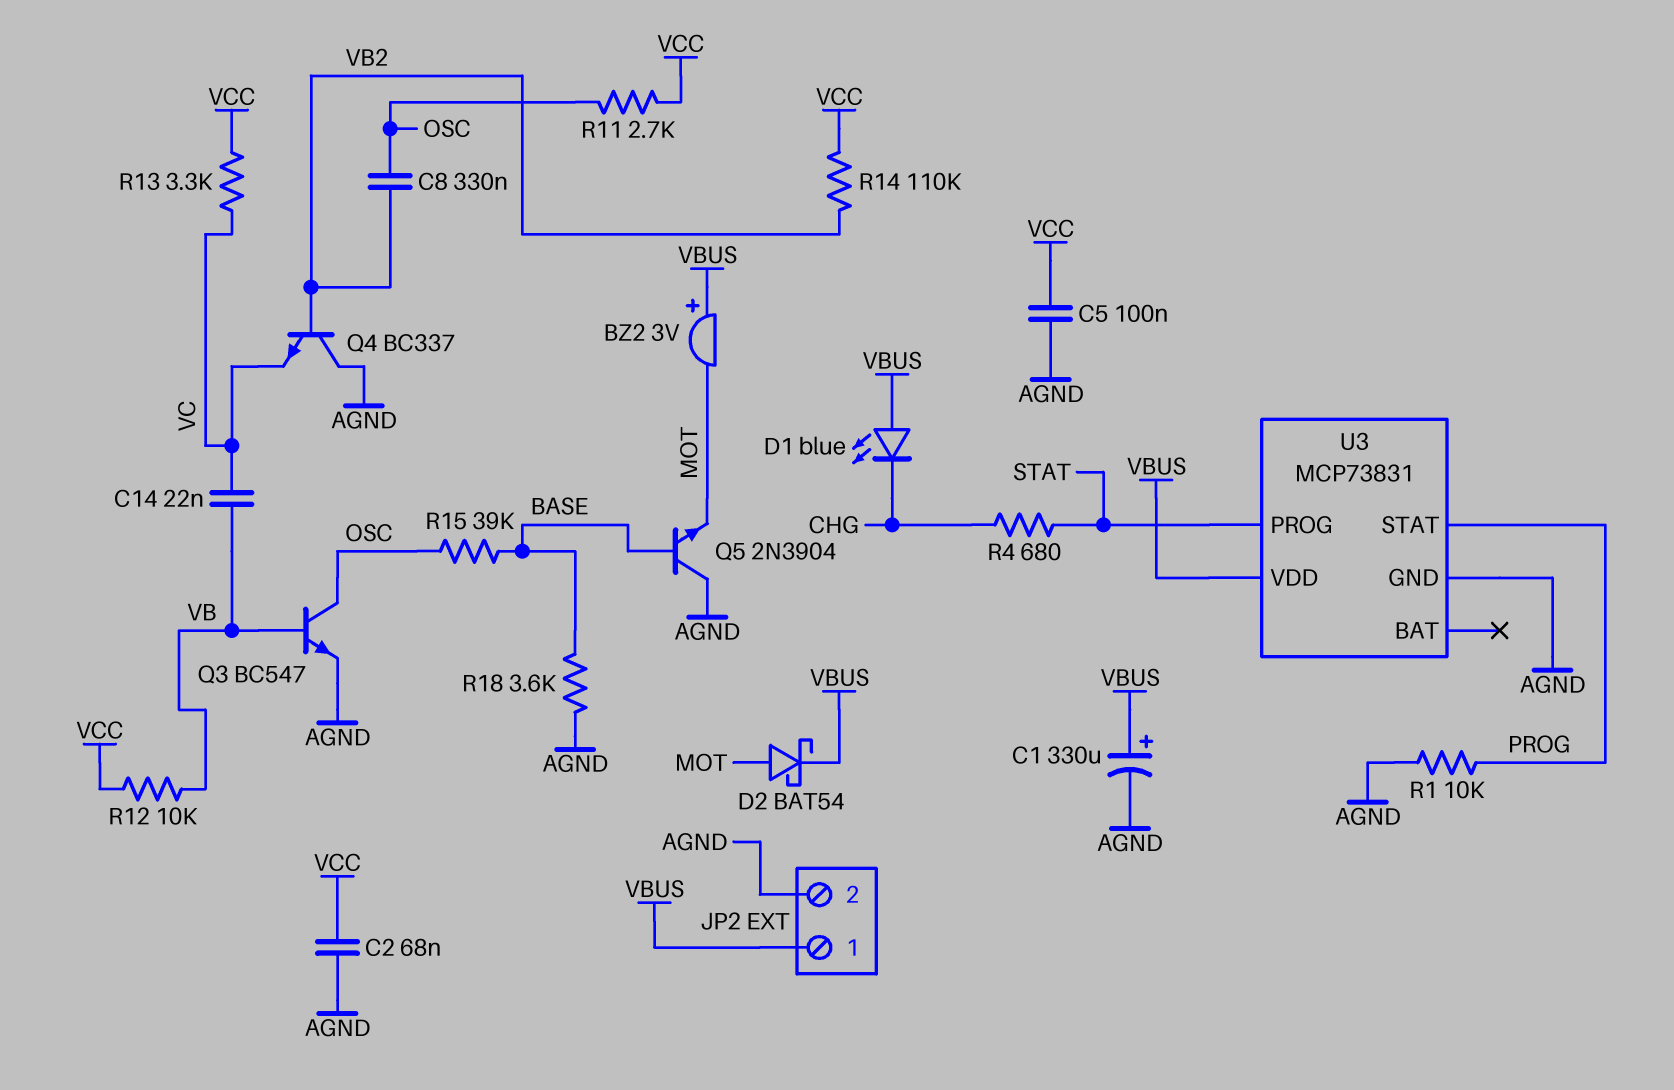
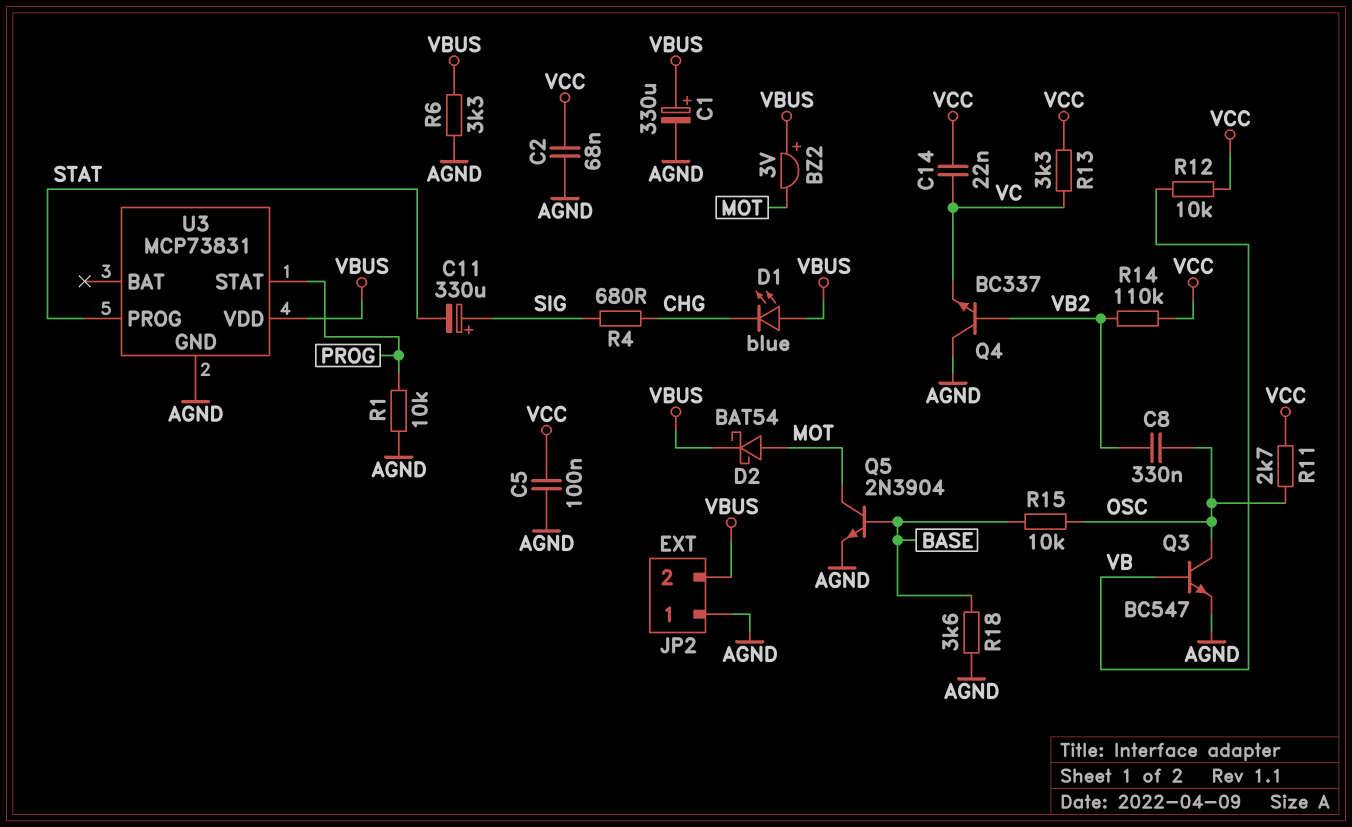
C11: none -> 330uF (plus SIG, minus STAT)
C14: 22nF (VB, VC) -> 22nF (VC, VCC)
JP2 pin 1: VBUS -> AGND
JP2 pin 2: AGND -> VBUS
Q5: NPN 2N3904 (B BASE, C AGND, E MOT) -> NPN 2N3904 (B BASE, C MOT, E AGND)
R4: 680 (CHG, STAT) -> 680 (CHG, SIG)
R6: none -> 3.3k (AGND, VBUS)
R15: 39k (BASE, OSC) -> 10k (BASE, OSC)

